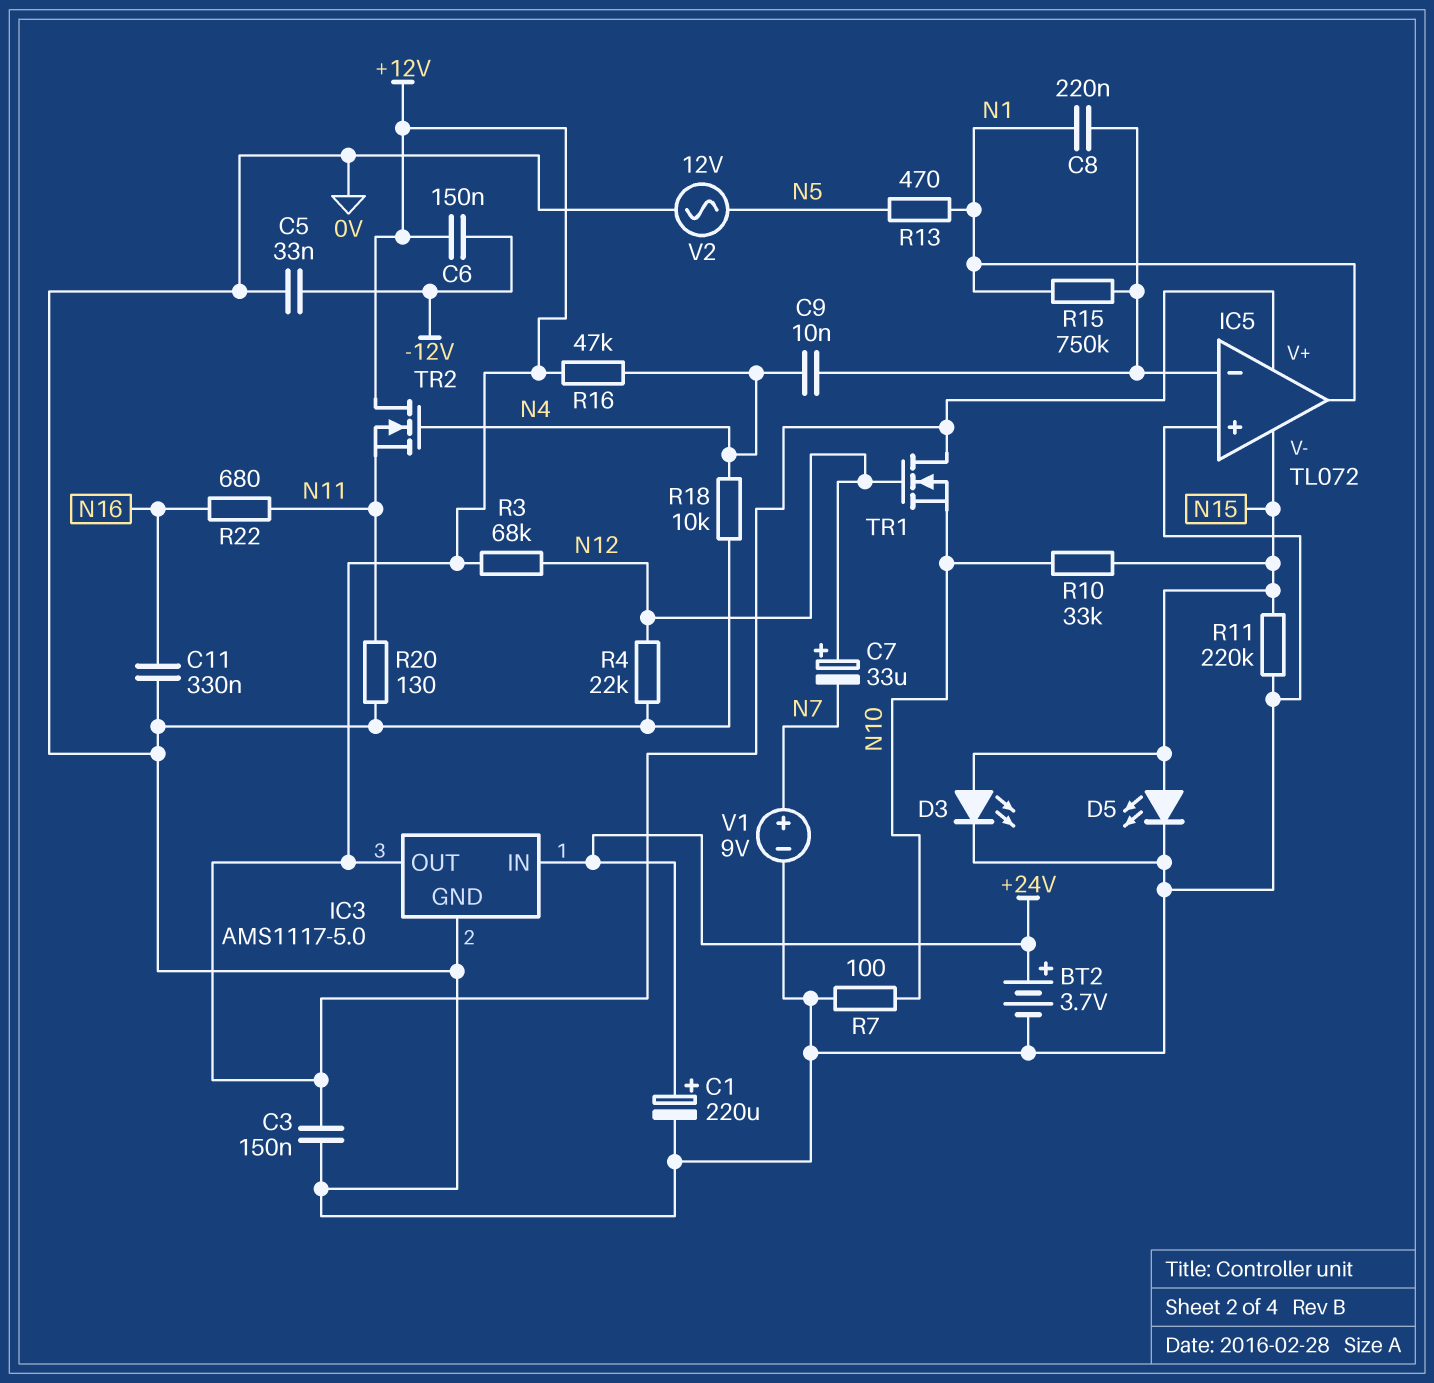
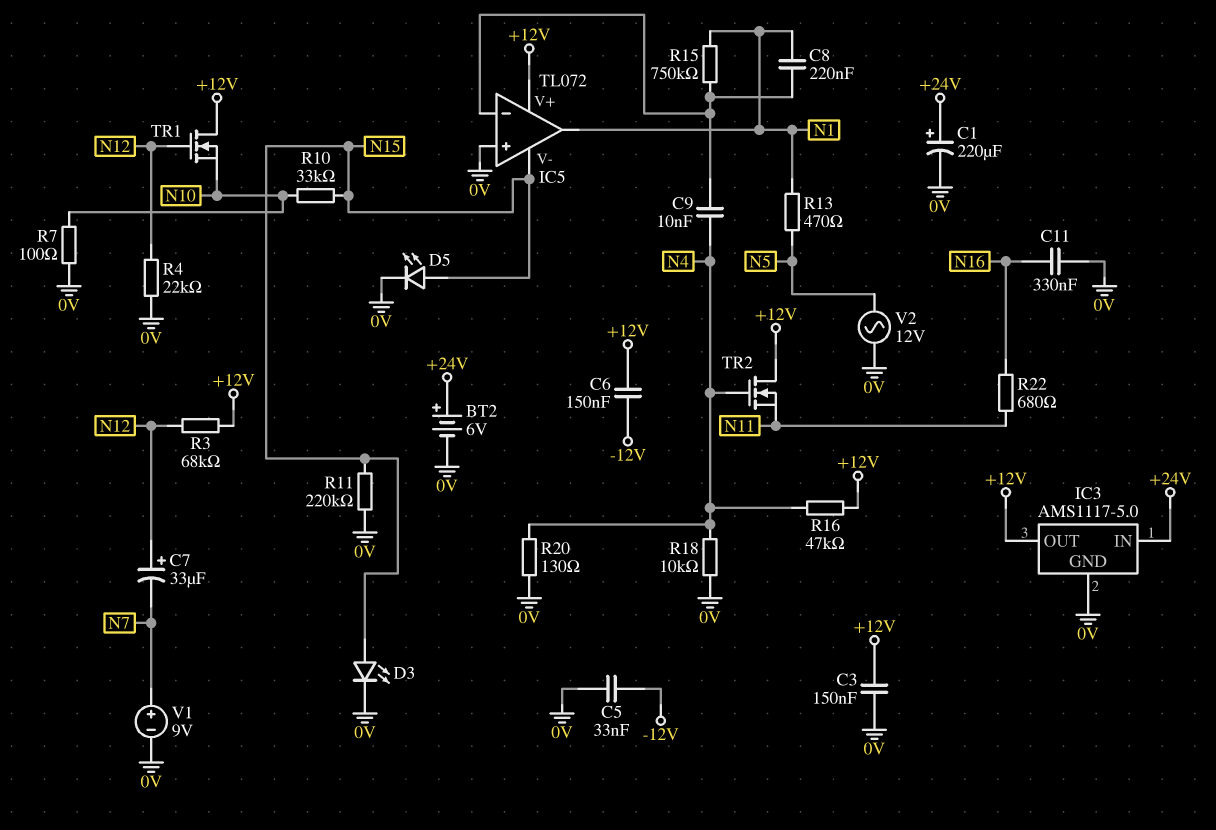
BT2: 3.7V (plus +24V, minus 0V) -> 6V (plus +24V, minus 0V)
R20: 130 (0V, N11) -> 130 (0V, N4)

